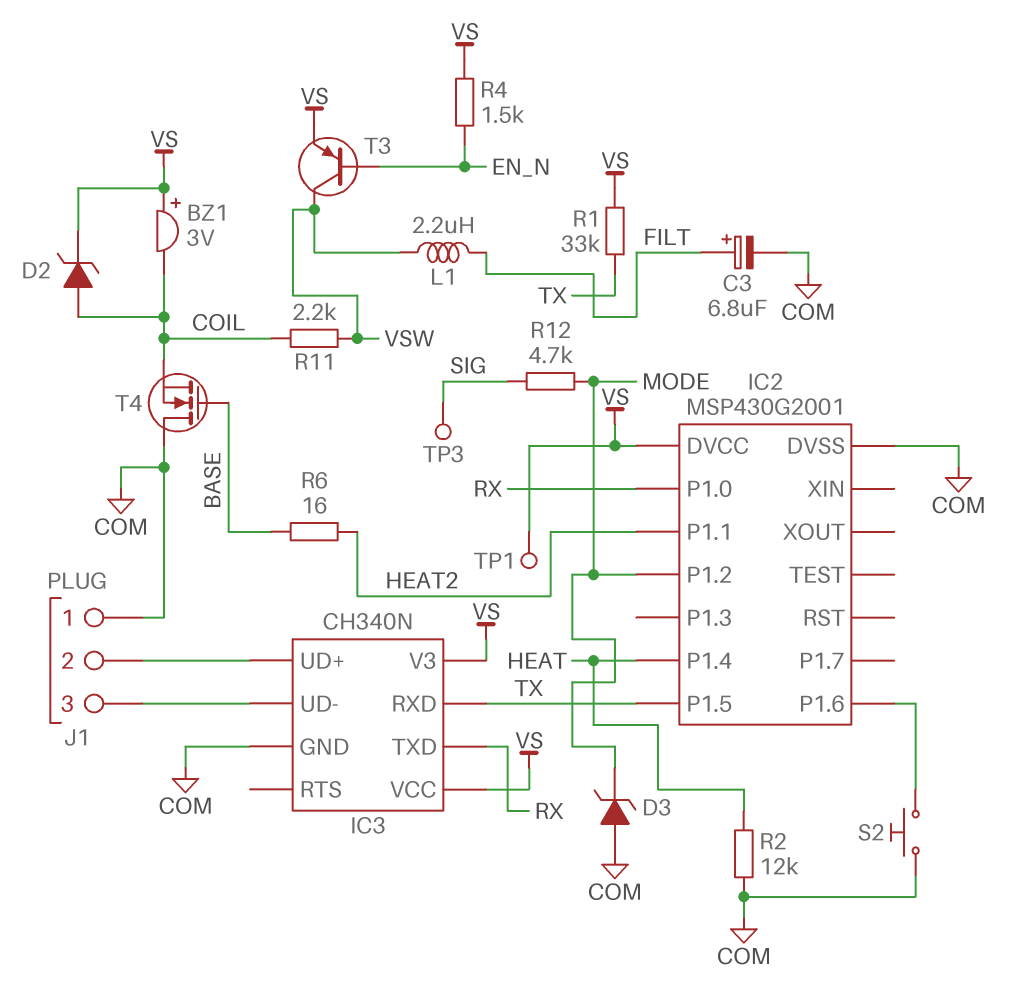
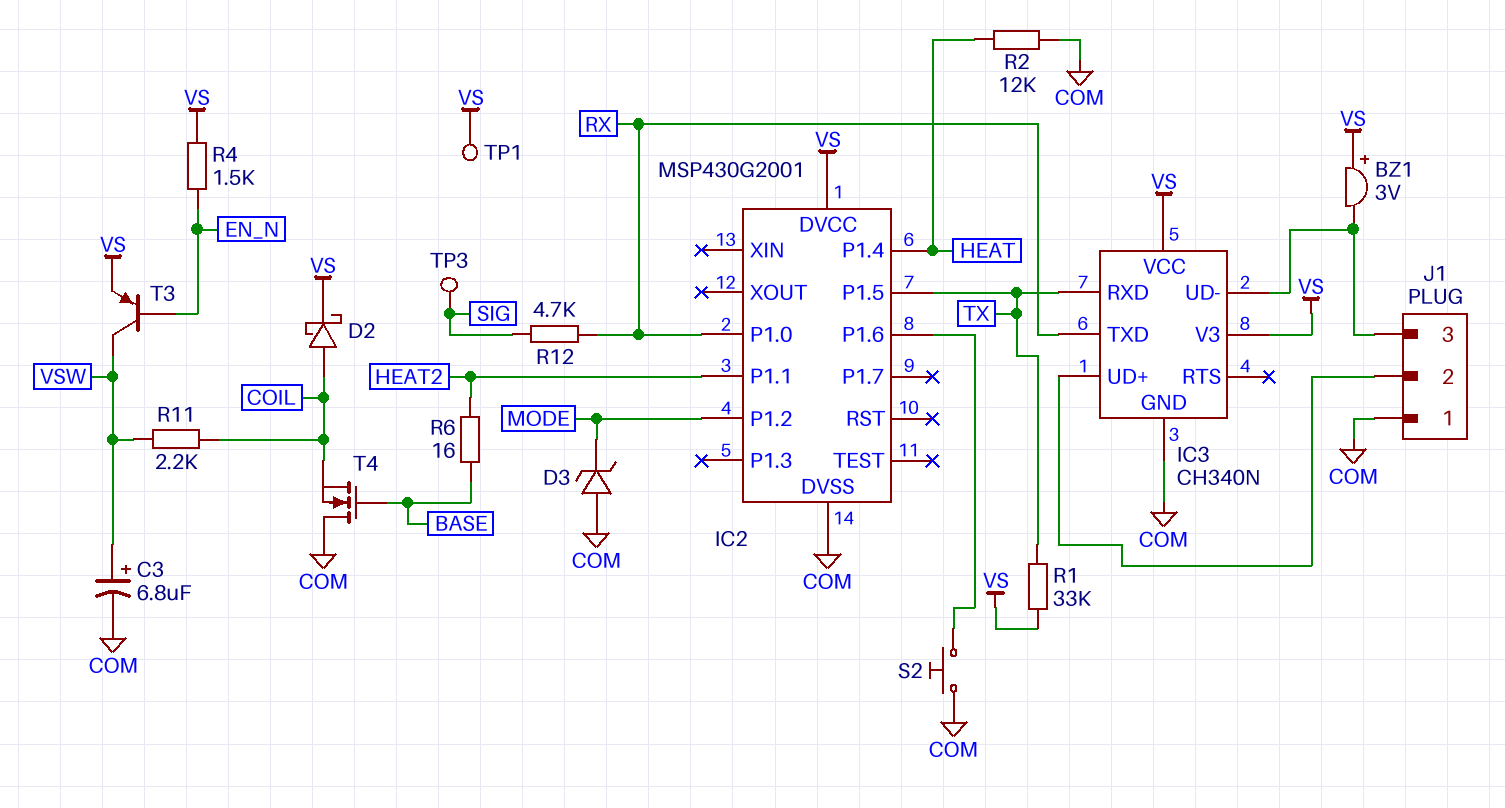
BZ1: buzzer 3V (plus VS, minus COIL) -> buzzer 3V (plus VS, minus IC3/UD-)
C3: 6.8uF (plus FILT, minus COM) -> 6.8uF (plus VSW, minus COM)
D2: zener (A COIL, K VS) -> schottky (A COIL, K VS)
L1: 2.2uH (FILT, VSW) -> none
R12: 4.7k (MODE, SIG) -> 4.7k (RX, SIG)

